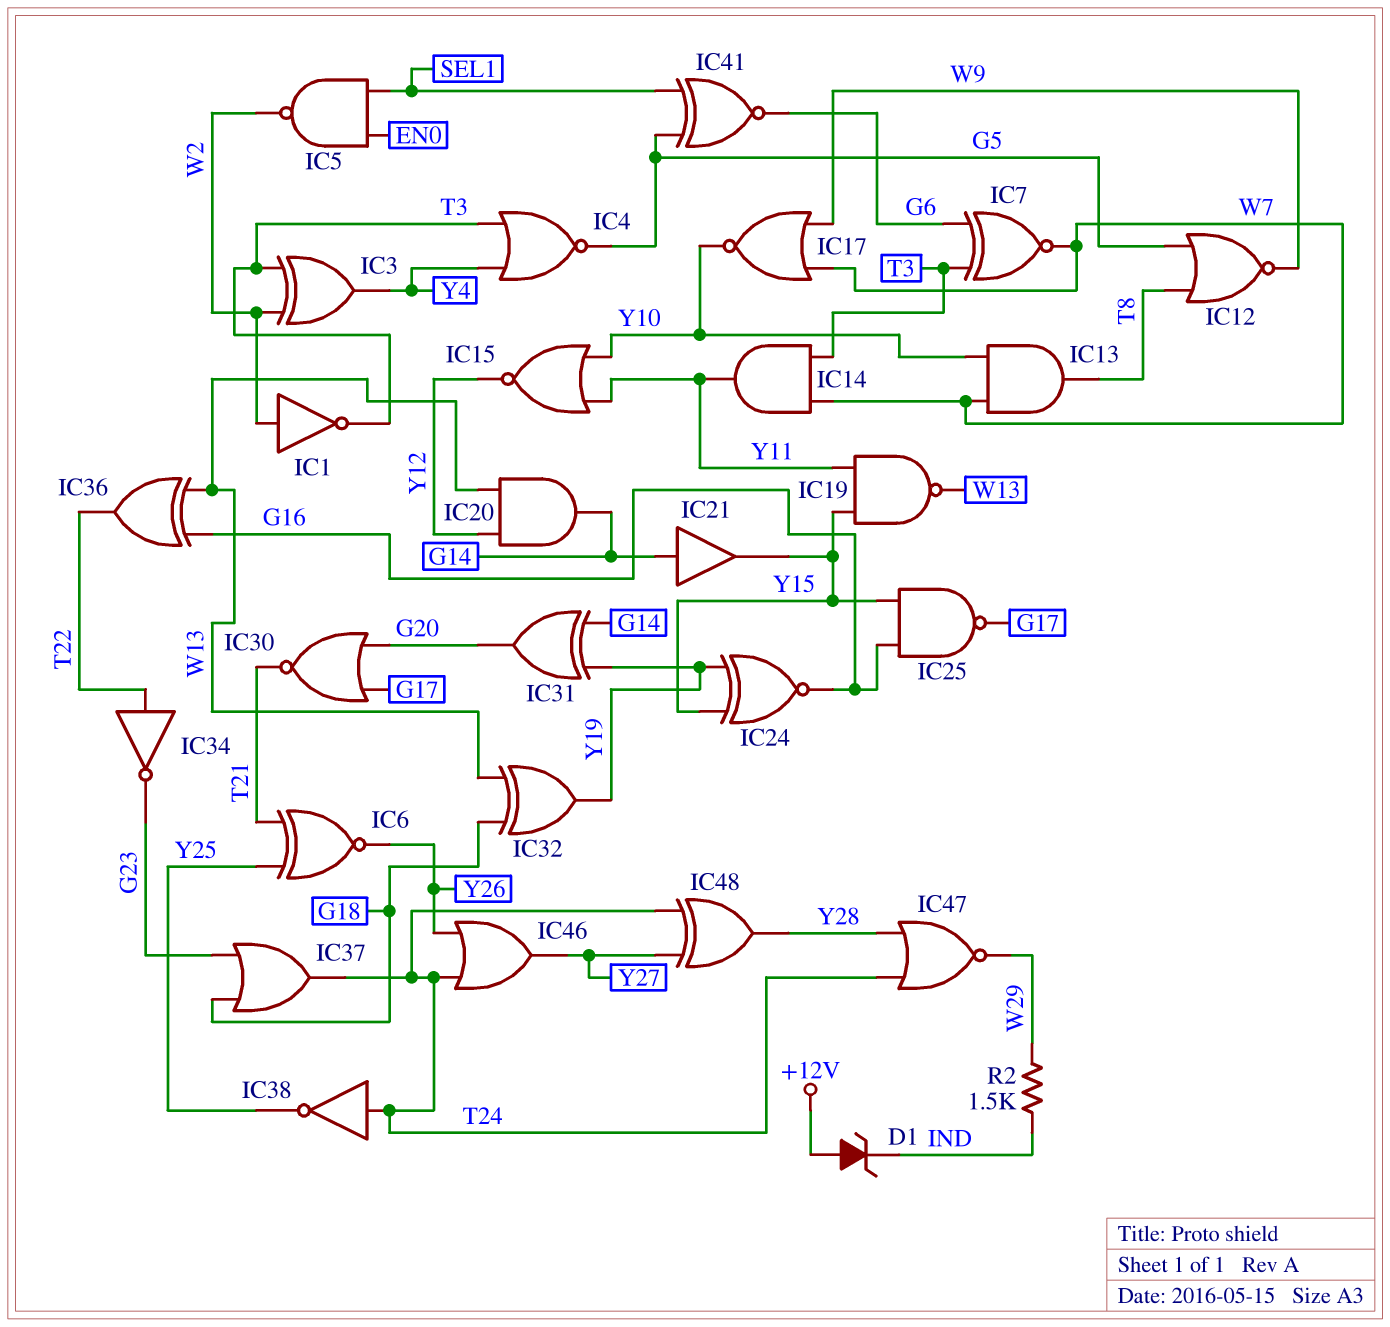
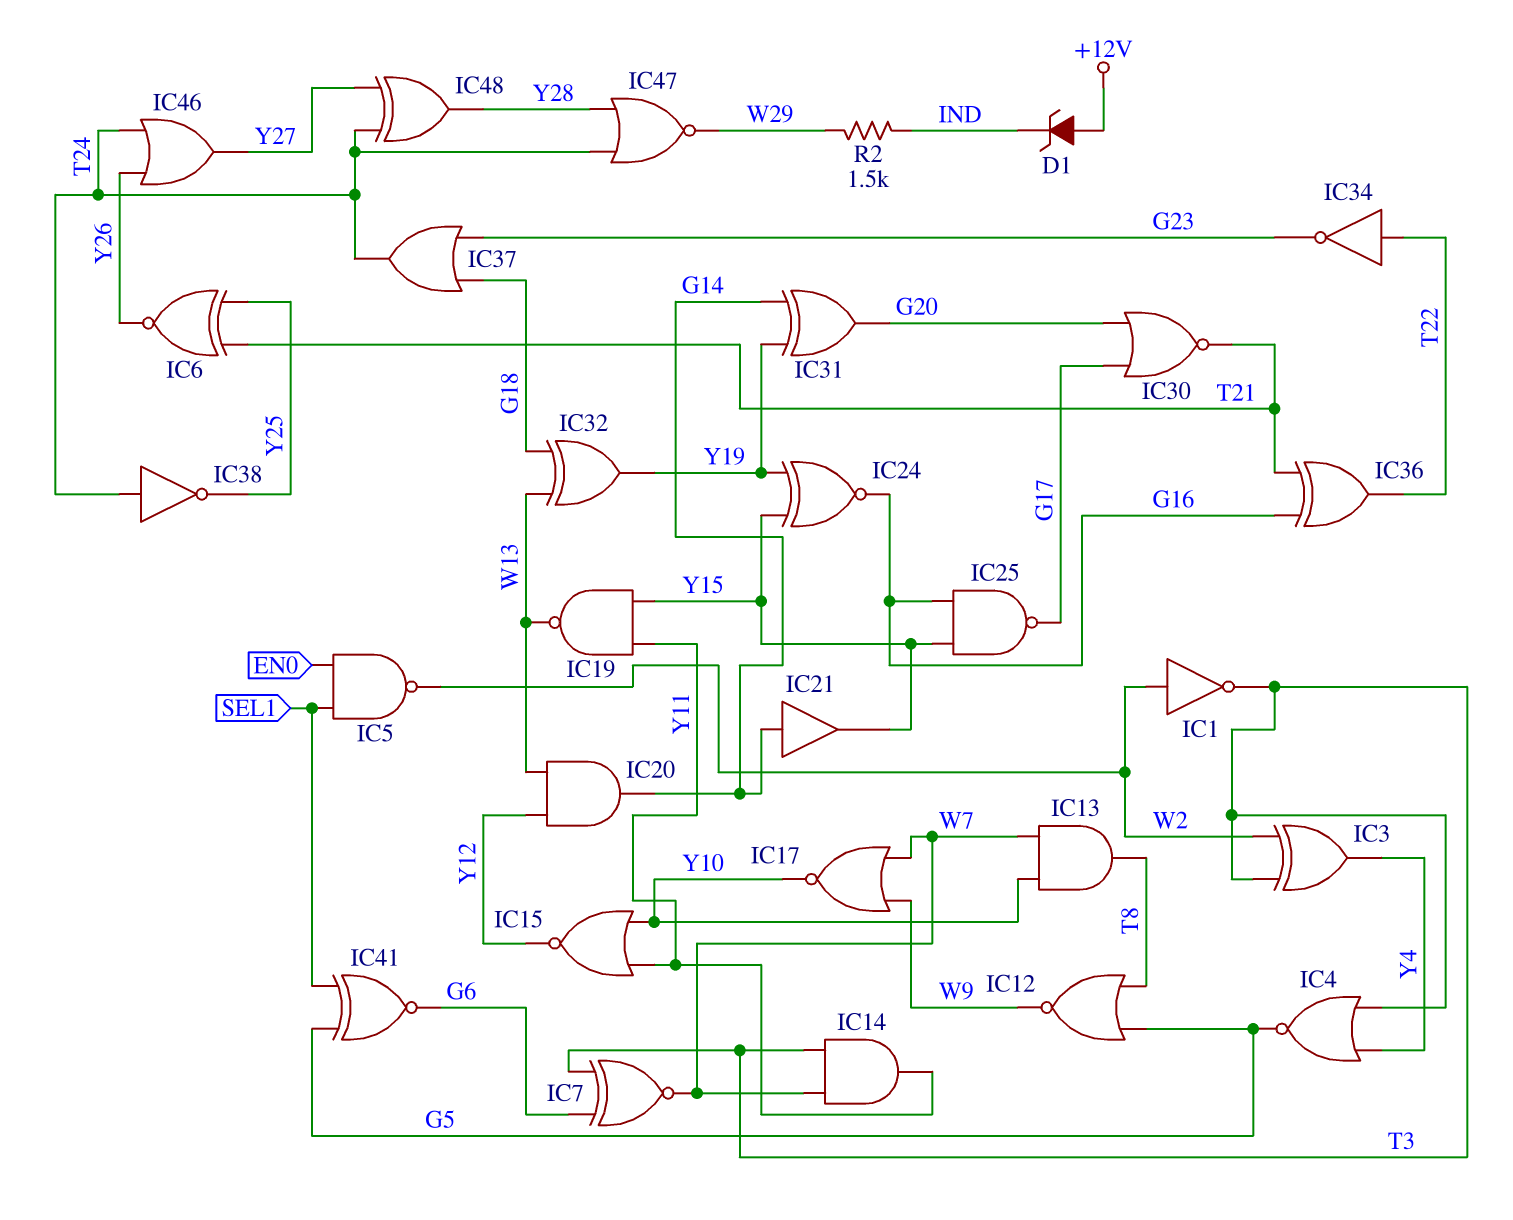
IC36: XOR (in G16, in W13, out T22) -> XOR (in G16, in T21, out T22)

